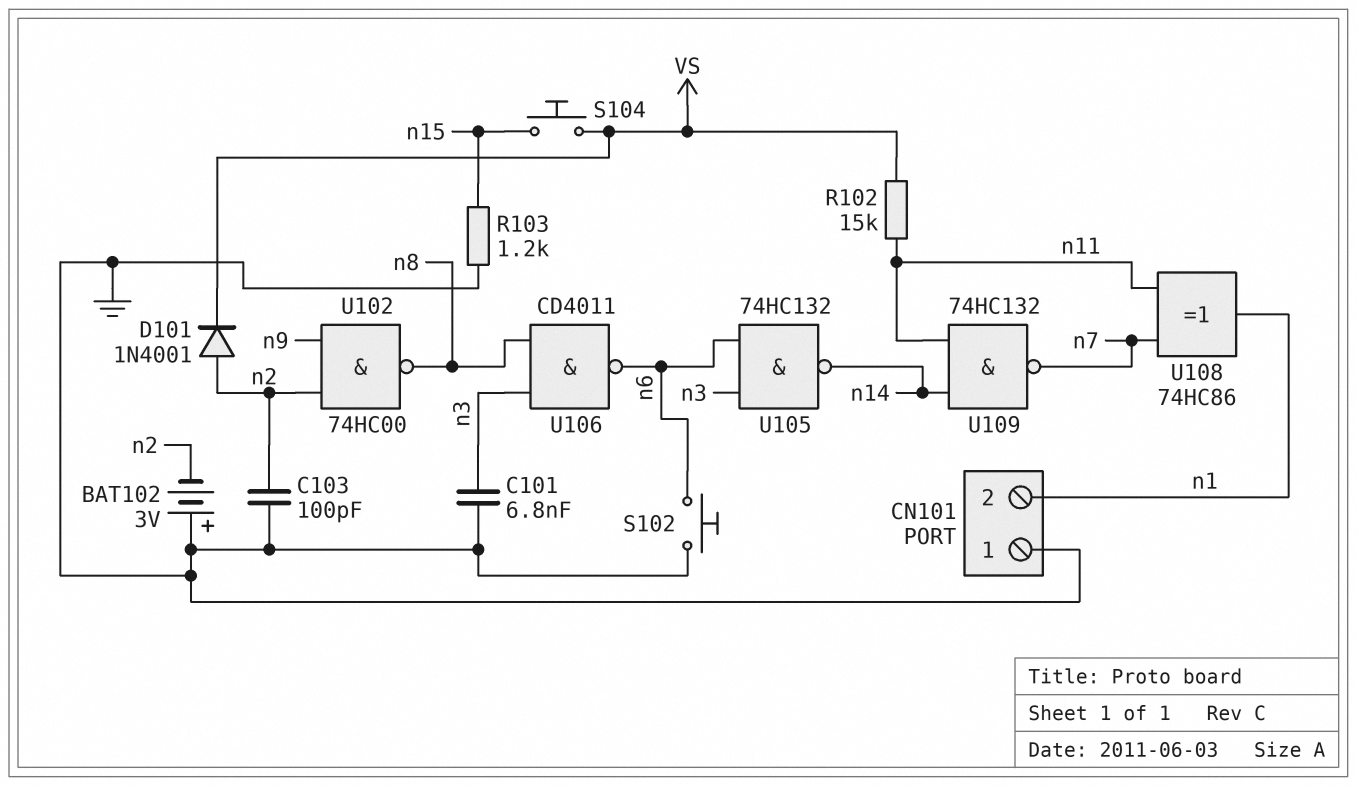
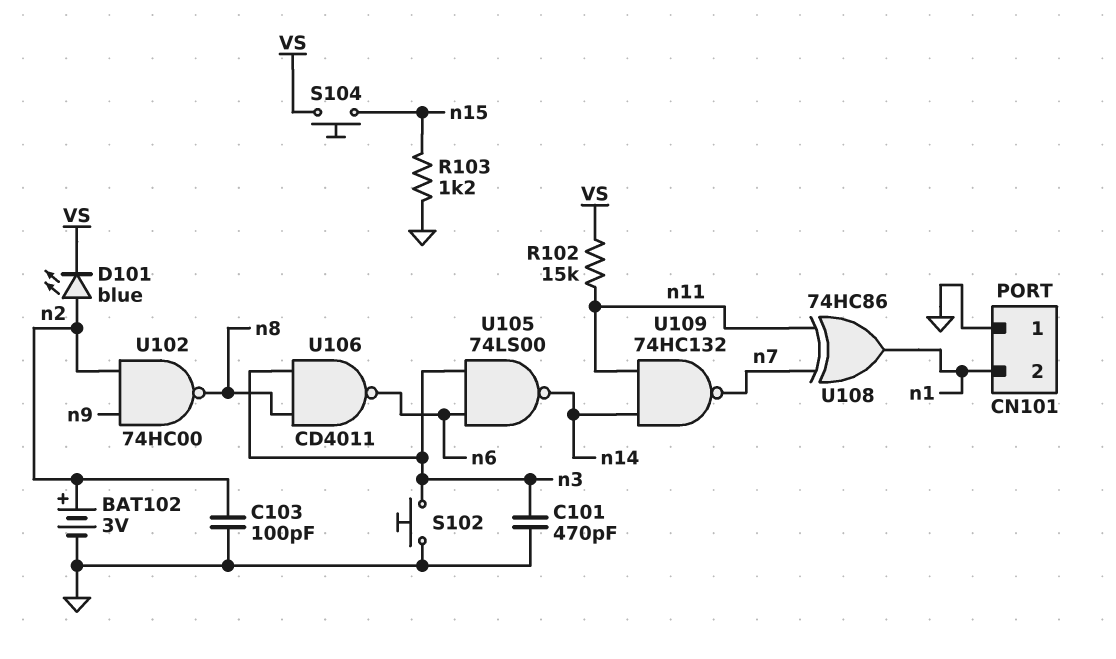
BAT102: 3V (plus GND, minus n2) -> 3V (plus n2, minus GND)
C101: 6.8nF (GND, n3) -> 470pF (GND, n3)
D101: diode 1N4001 (A n2, K VS) -> LED blue (A n2, K VS)
S102: button (GND, n6) -> button (GND, n3)
U105: NAND 74HC132 (in n3, in n6, out n14) -> NAND 74LS00 (in n3, in n6, out n14)

